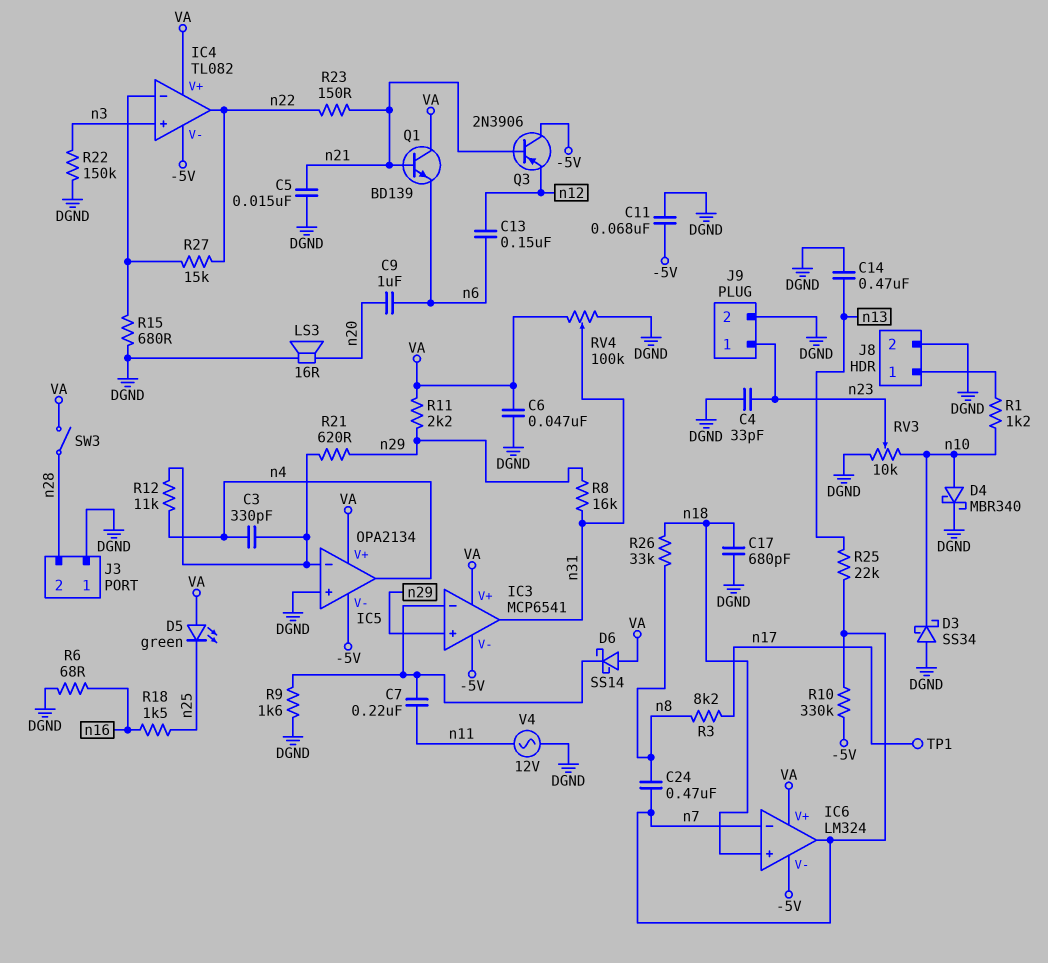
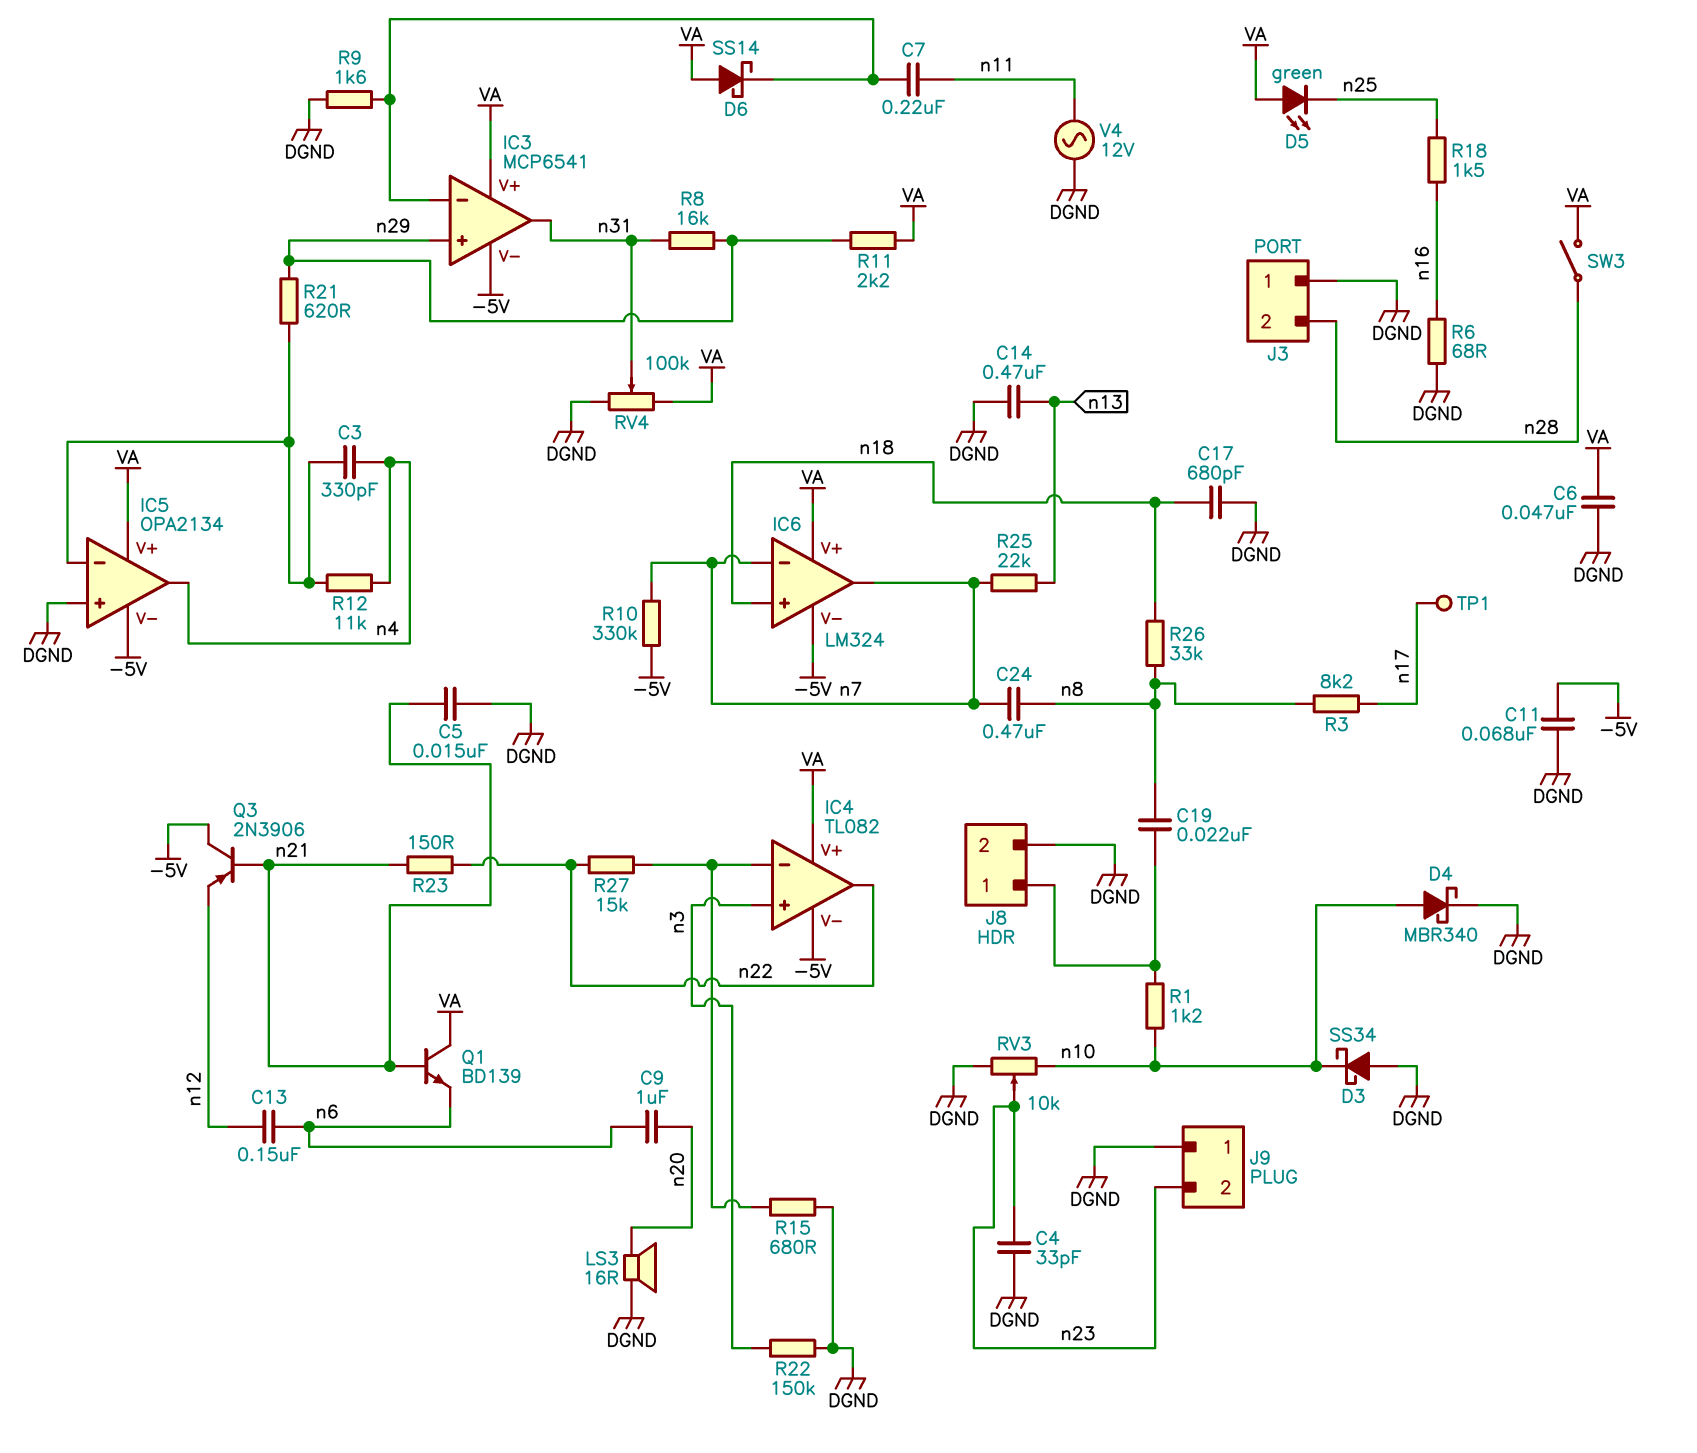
C19: none -> 22nF (J8/1, n8)
J9 pin 1: n23 -> DGND
J9 pin 2: DGND -> n23

